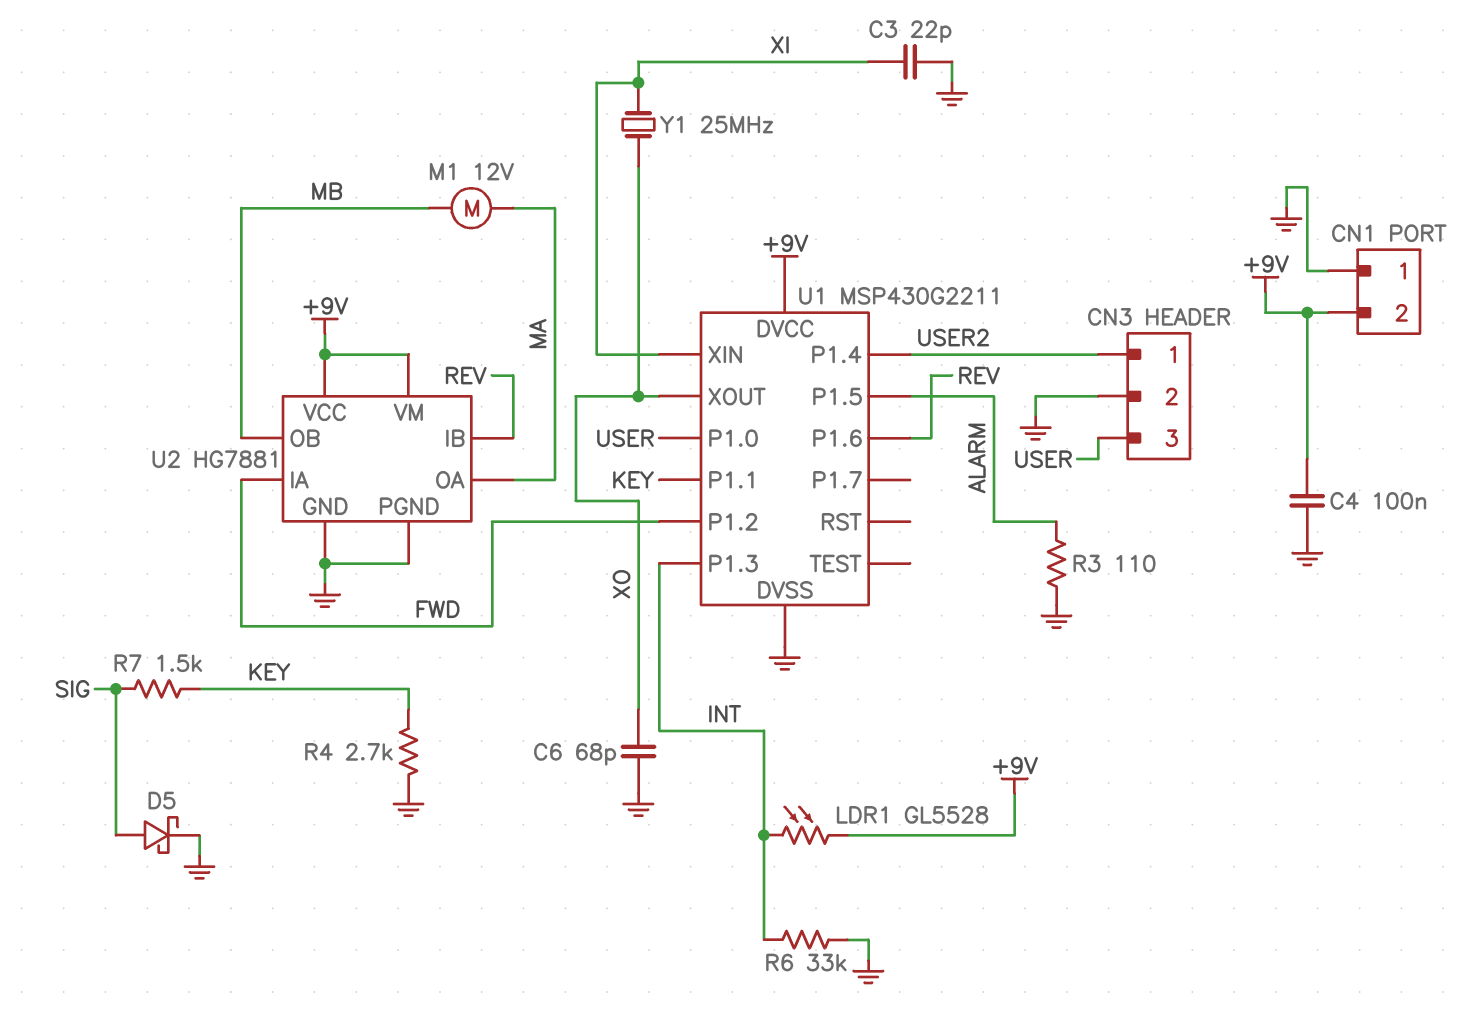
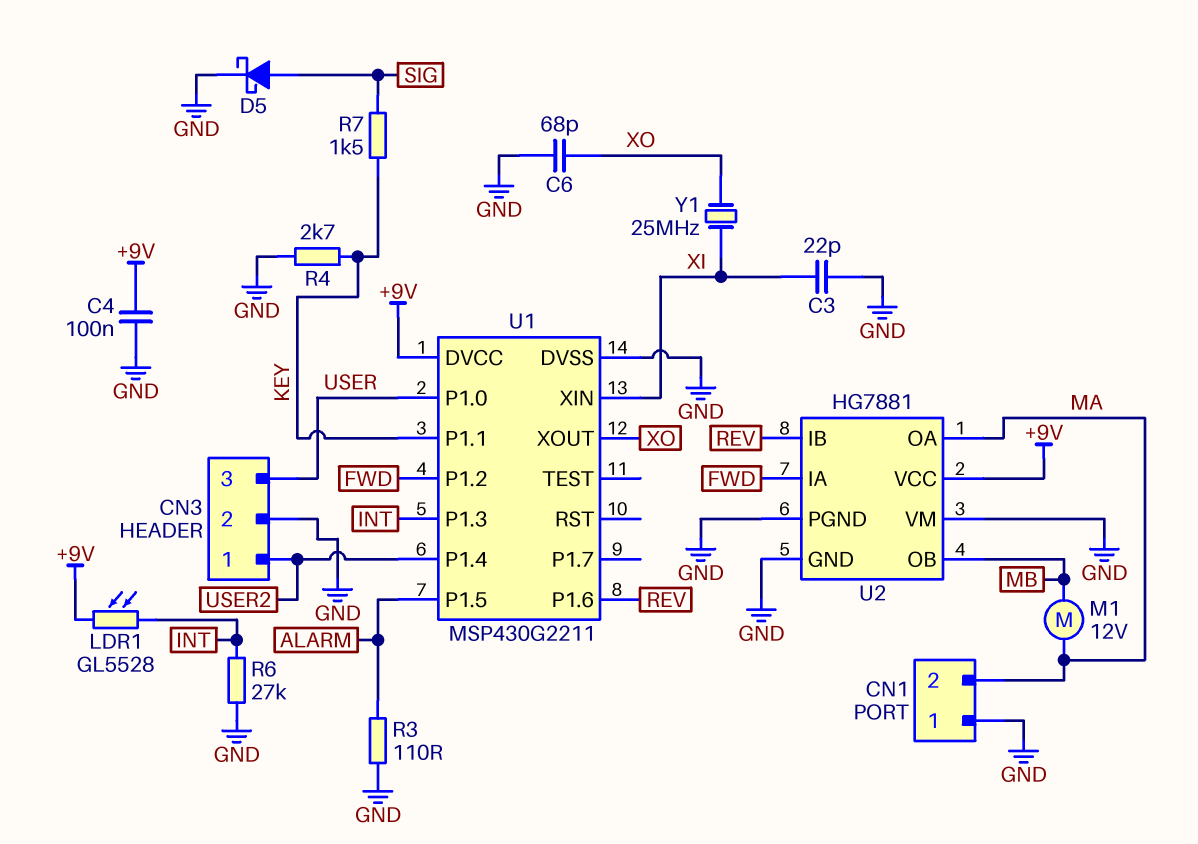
CN1 pin 2: +9V -> MA
R6: 33k (GND, INT) -> 27k (GND, INT)
U2 pin VM: +9V -> GND

